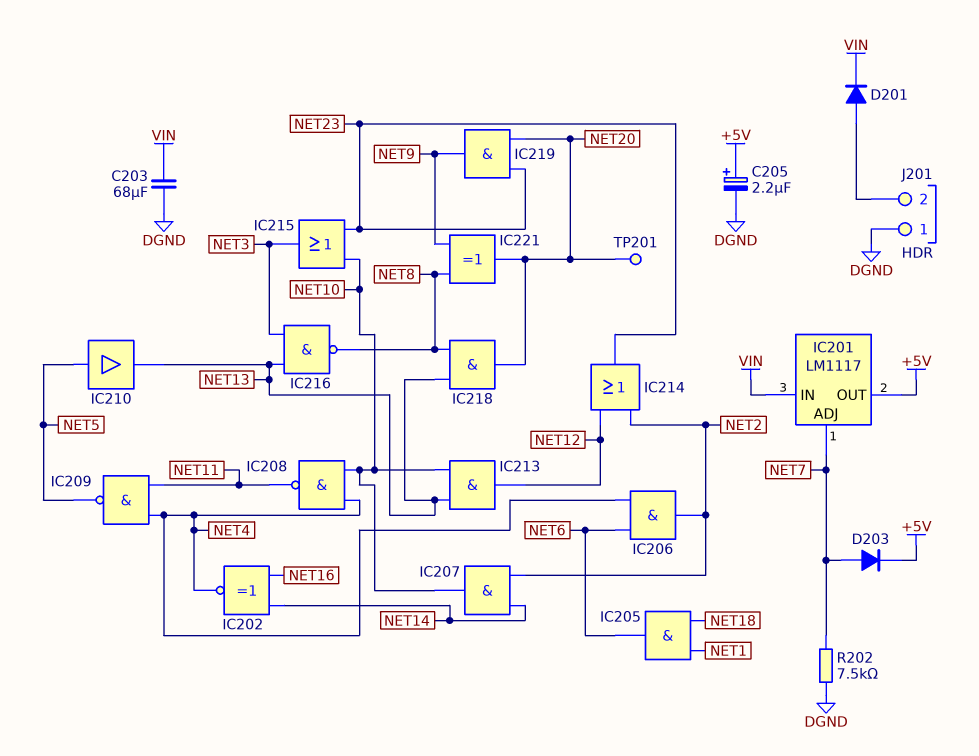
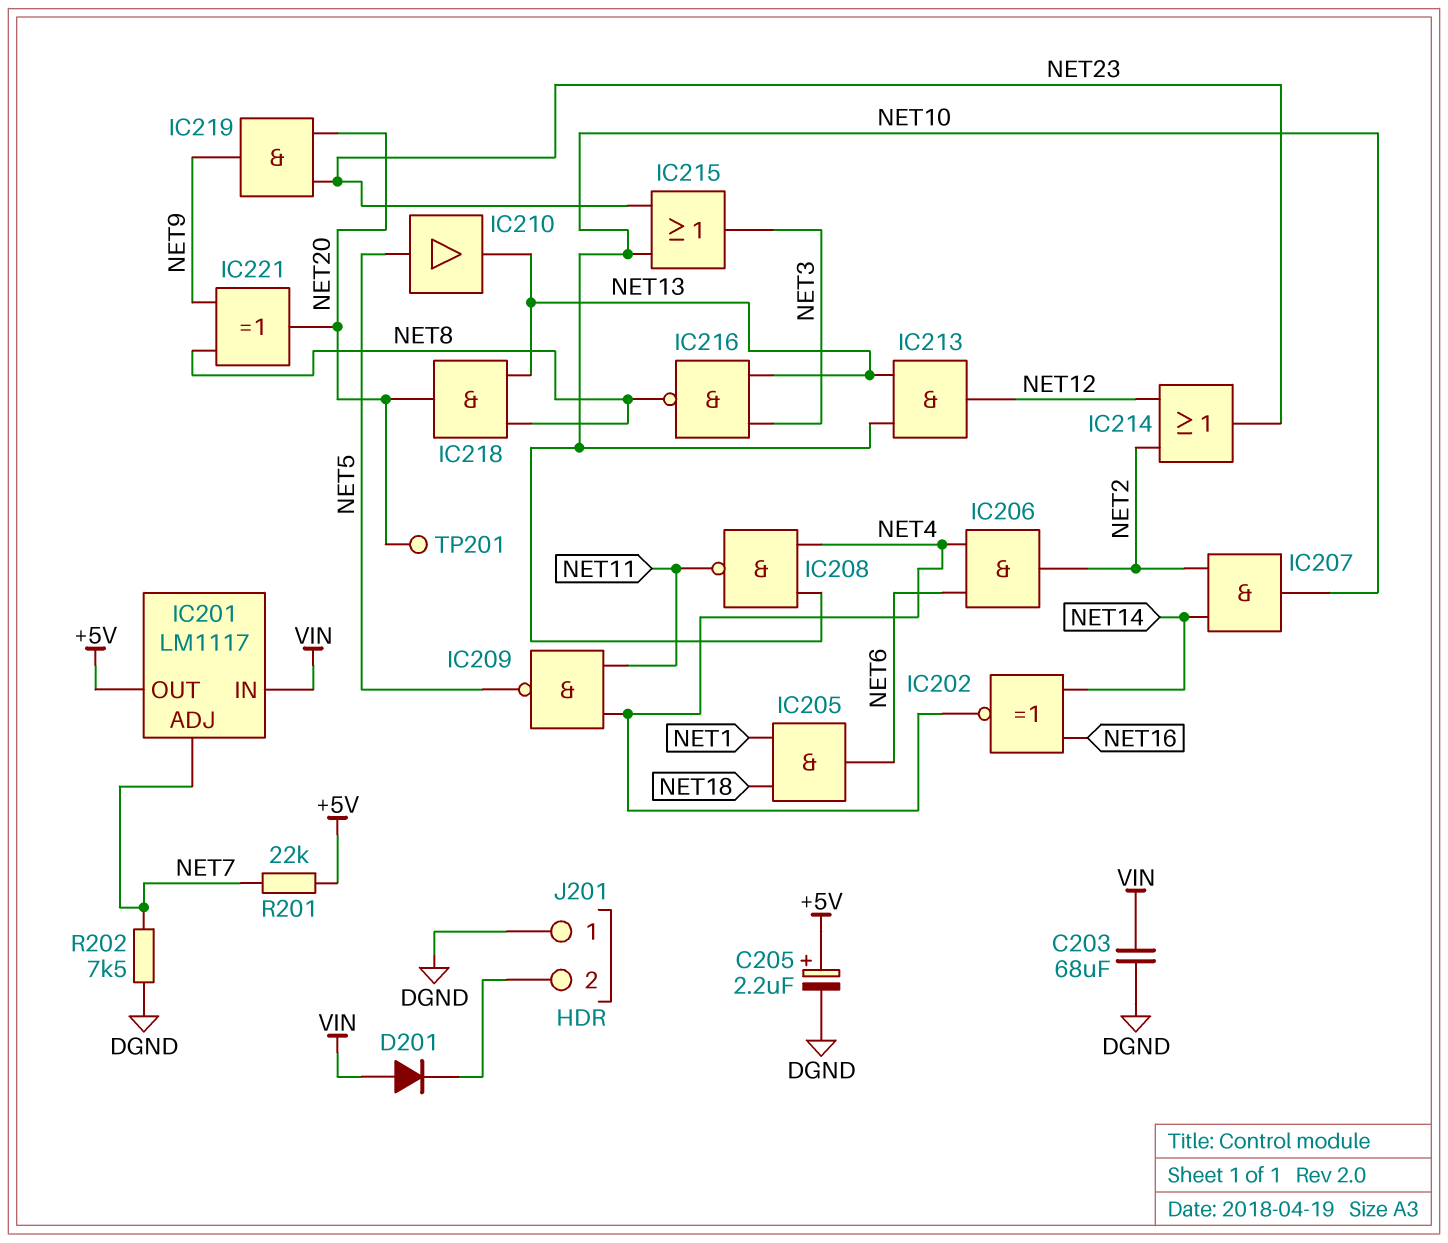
D201: diode (A J201/2, K VIN) -> diode (A VIN, K J201/2)
D203: diode (A NET7, K +5V) -> none
R201: none -> 22k (+5V, NET7)

